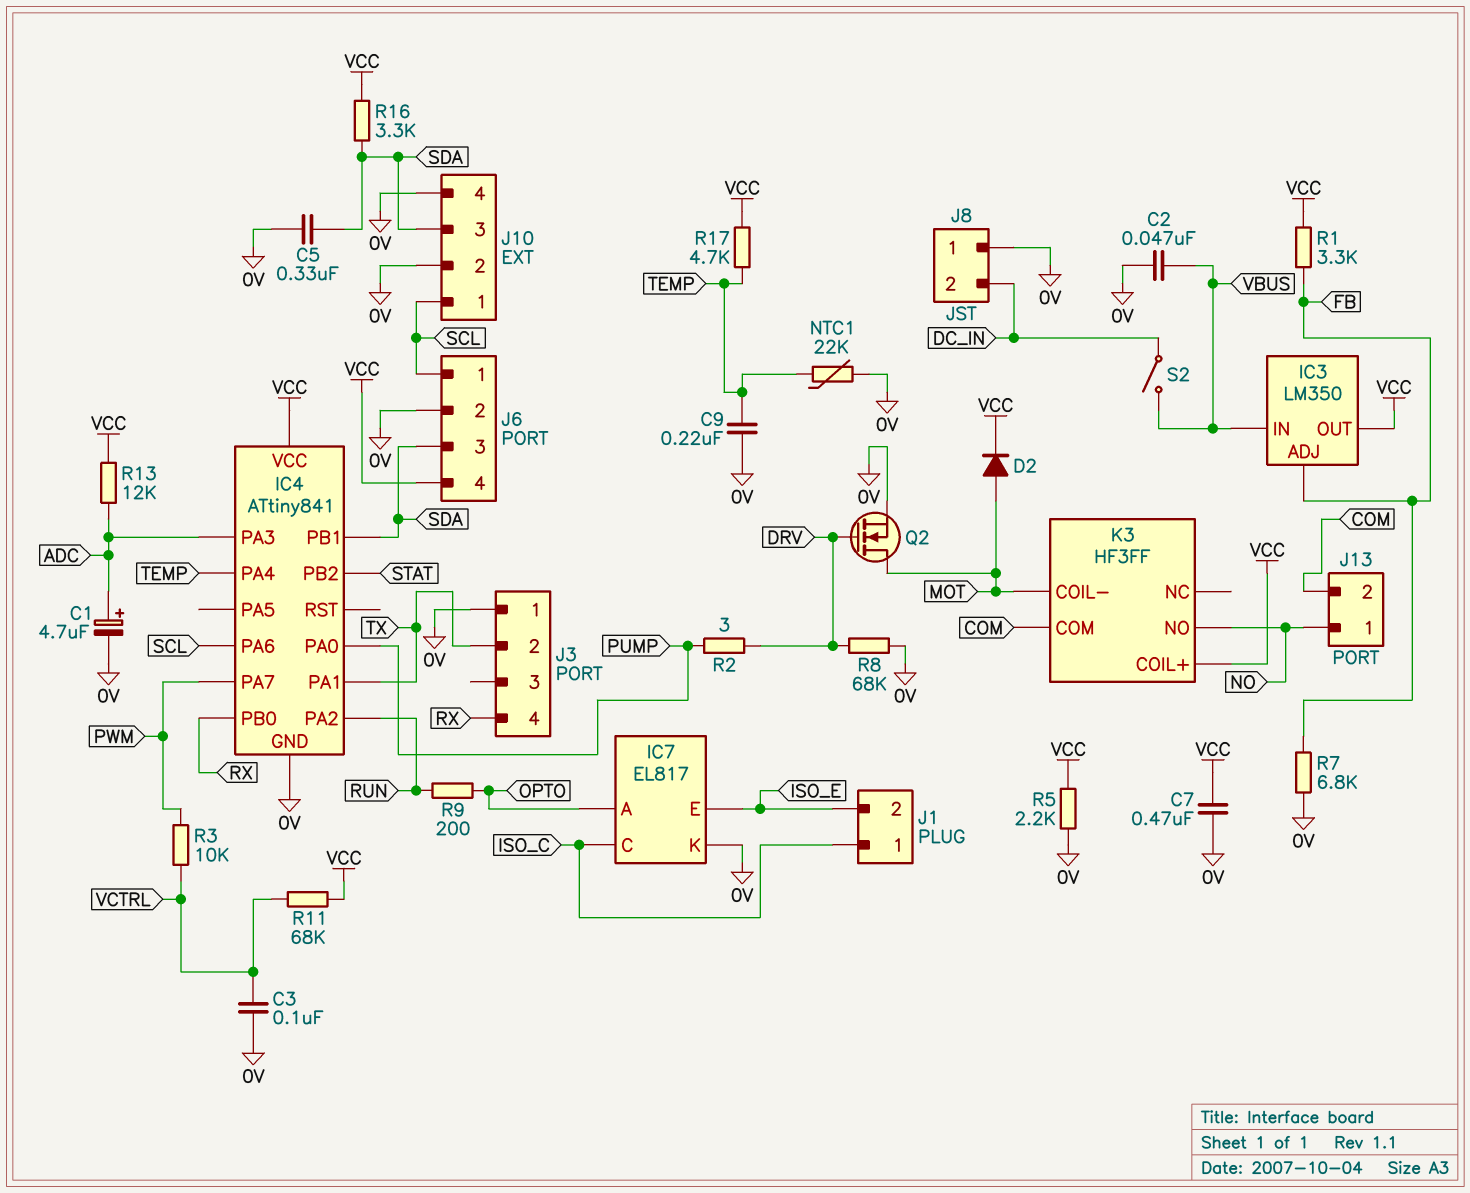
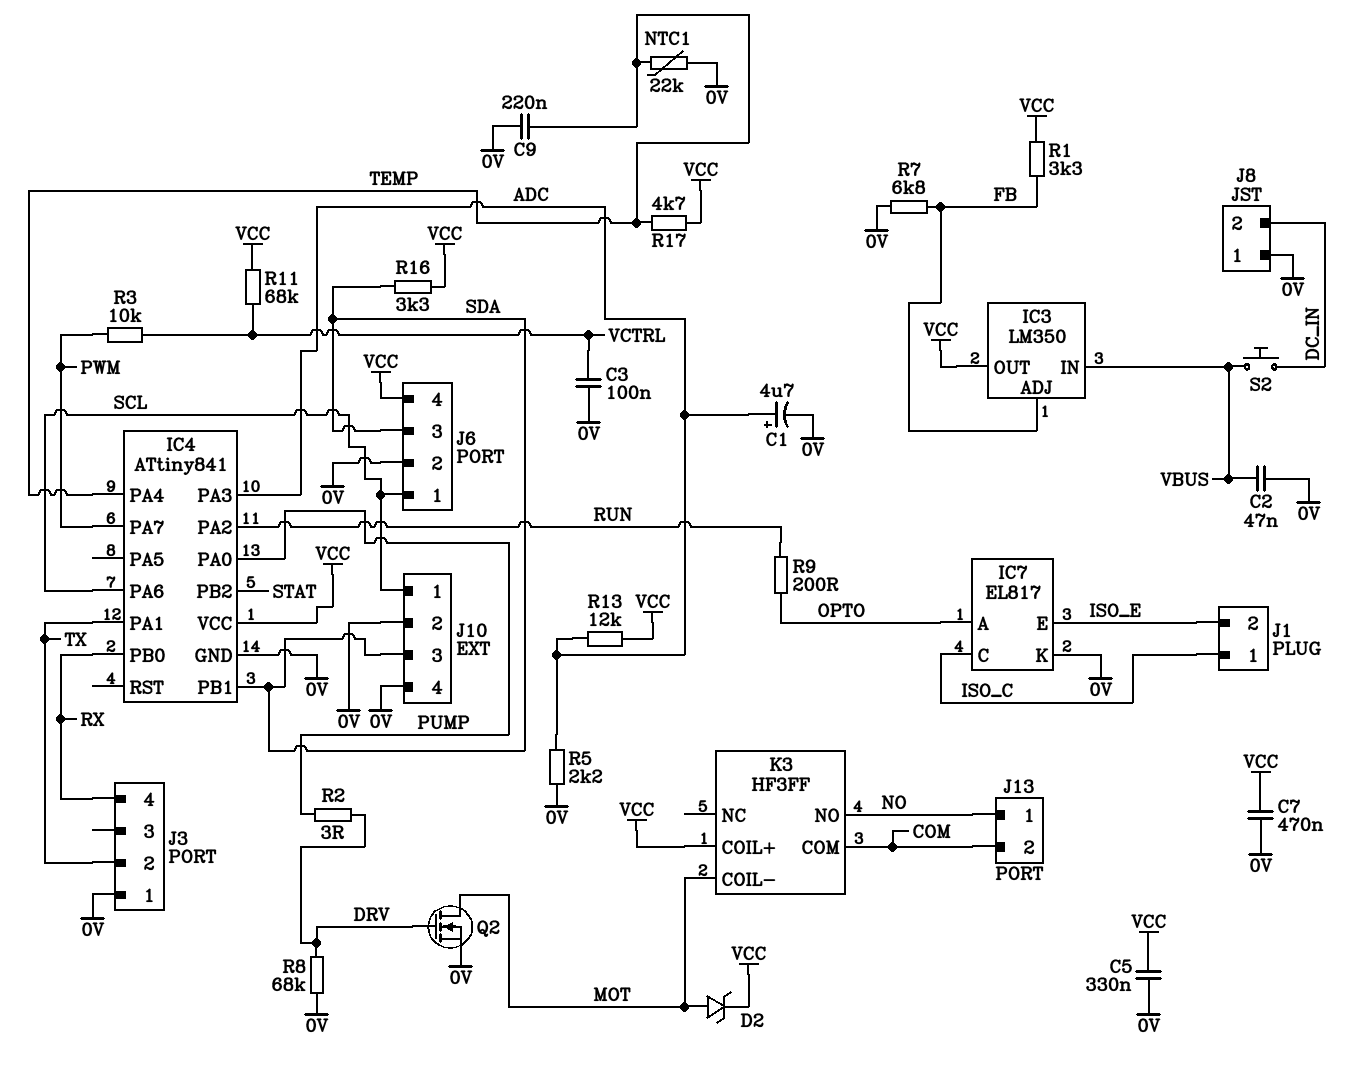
C5: 330nF (0V, SDA) -> 330nF (0V, VCC)
D2: diode (A MOT, K VCC) -> zener (A MOT, K VCC)
R5: 2.2k (0V, VCC) -> 2.2k (0V, ADC)
S2: switch (DC_IN, VBUS) -> button (DC_IN, VBUS)

